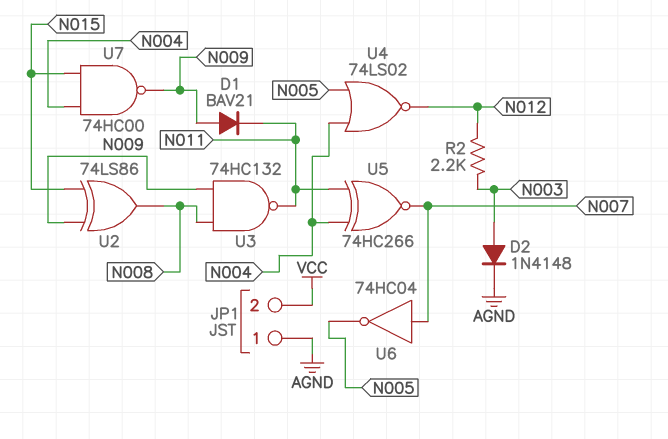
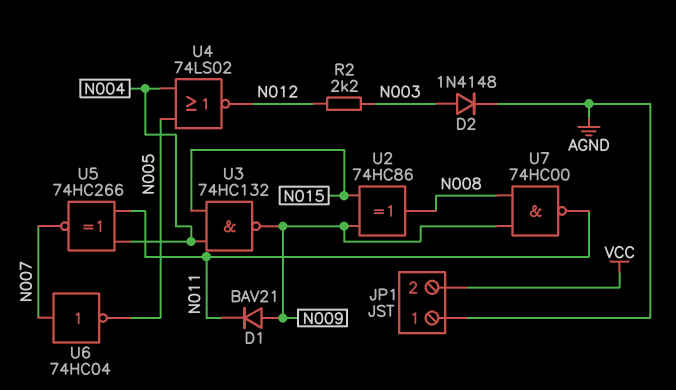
U2: XOR 74LS86 (in N009, in N015, out N008) -> XOR 74HC86 (in N009, in N015, out N008)
U3: NAND 74HC132 (in N008, in N009, out N011) -> NAND 74HC132 (in N004, in N015, out N009)
U7: NAND 74HC00 (in N004, in N015, out N009) -> NAND 74HC00 (in N008, in N009, out N011)

